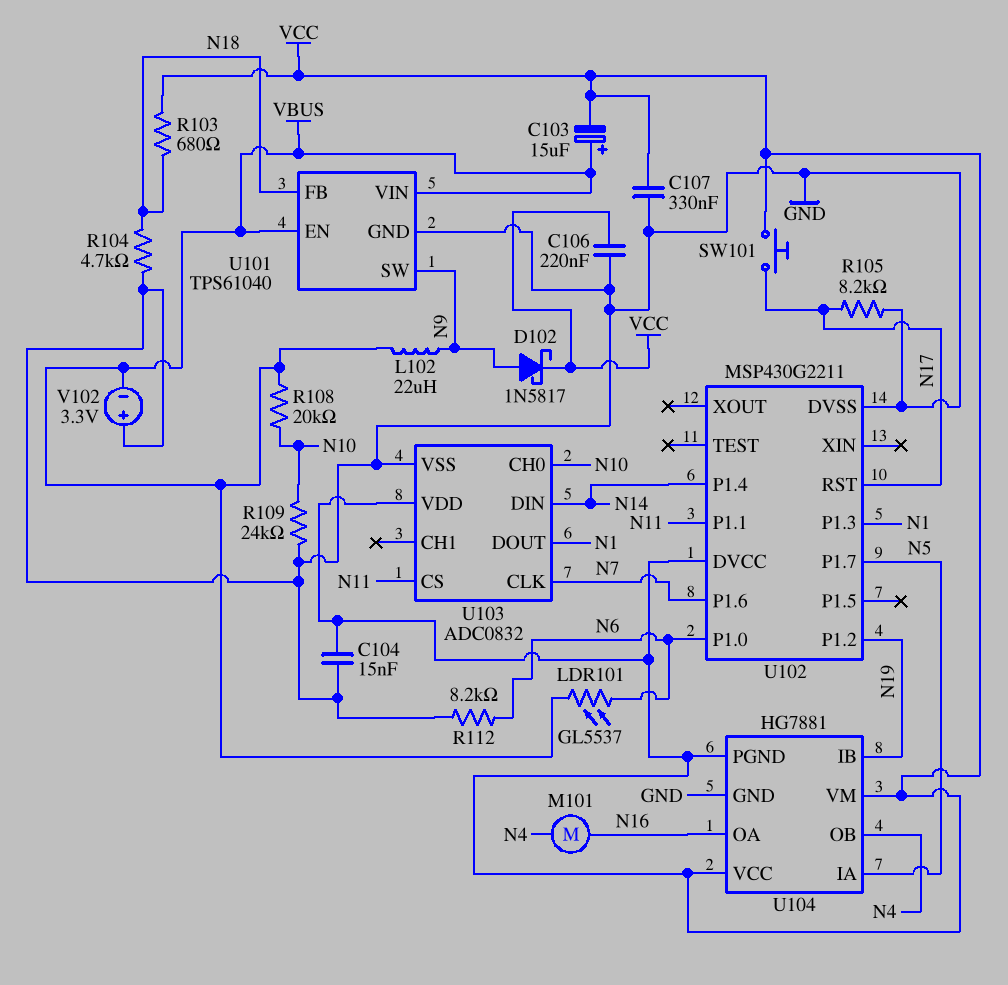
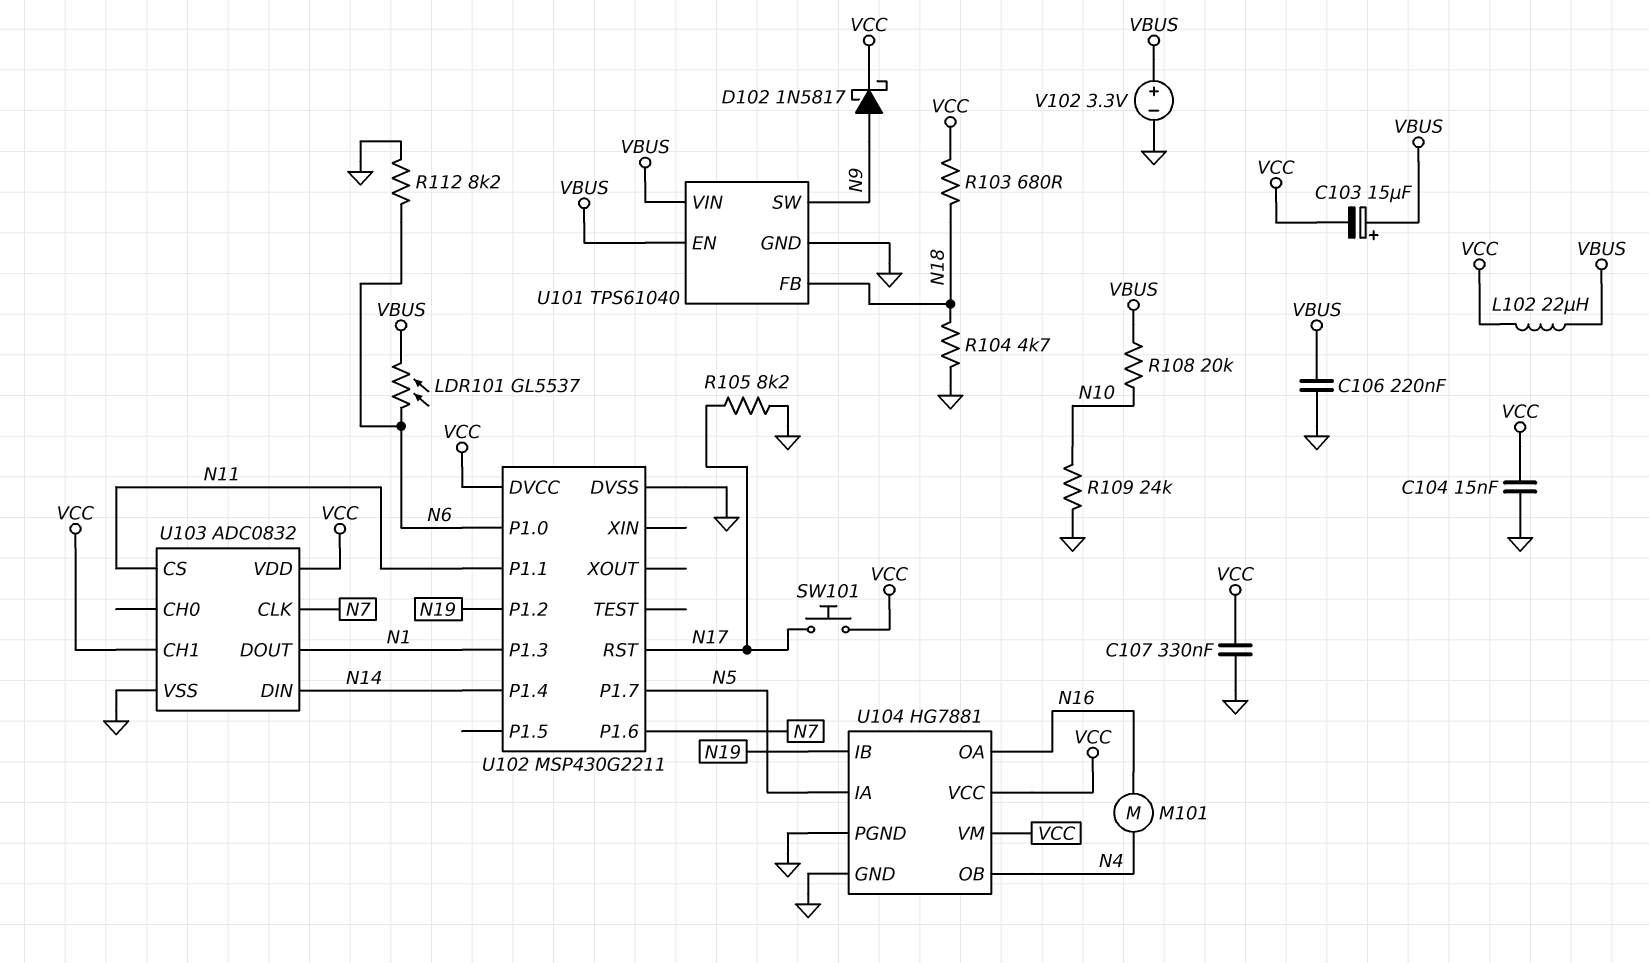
C106: 220nF (GND, VCC) -> 220nF (GND, VBUS)
L102: 22uH (N9, VBUS) -> 22uH (VBUS, VCC)
U103 pin CH0: N10 -> none
U103 pin CH1: none -> VCC
U104 pin PGND: VCC -> GND
V102: 3.3V (plus GND, minus VBUS) -> 3.3V (plus VBUS, minus GND)

